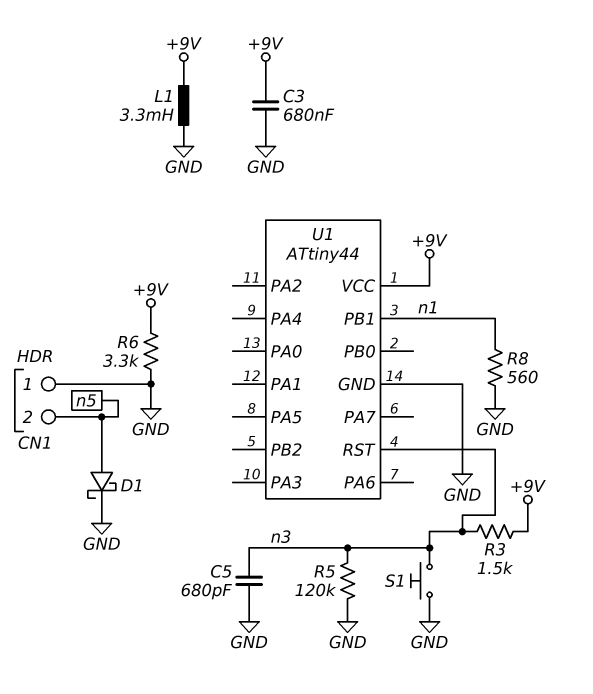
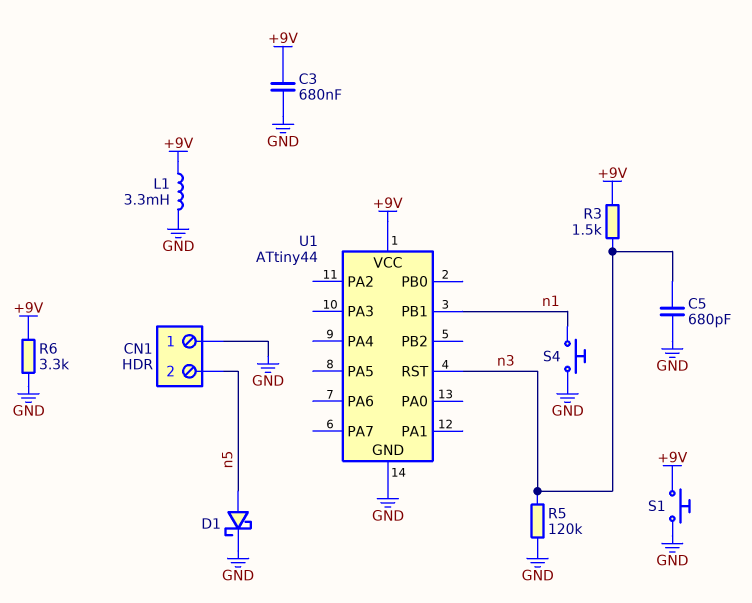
R8: 560 (GND, n1) -> none
S1: button (GND, n3) -> button (+9V, GND)
S4: none -> button (GND, n1)

